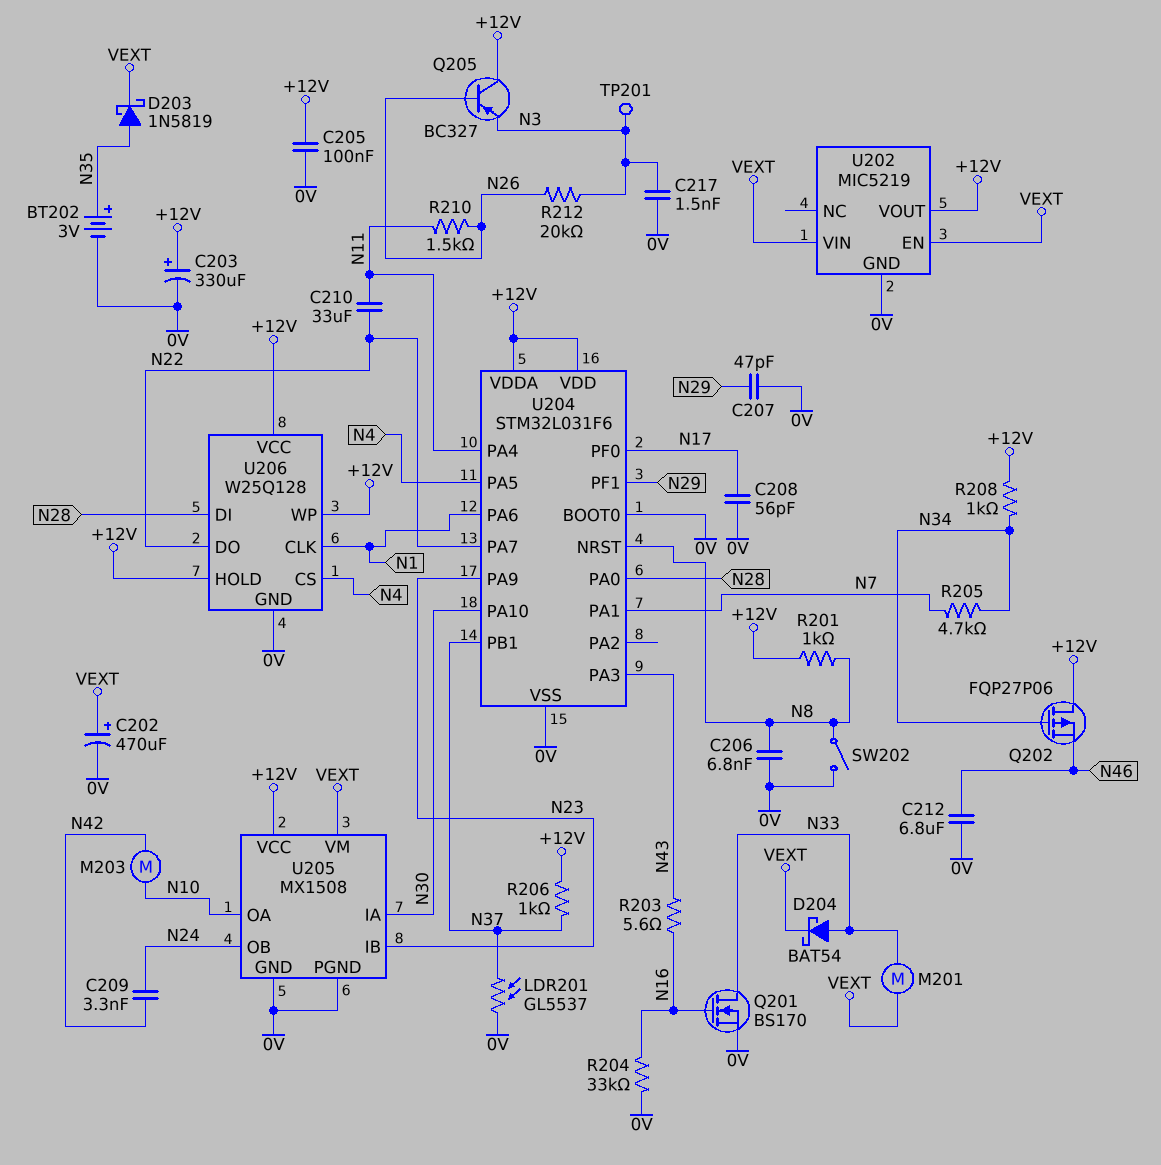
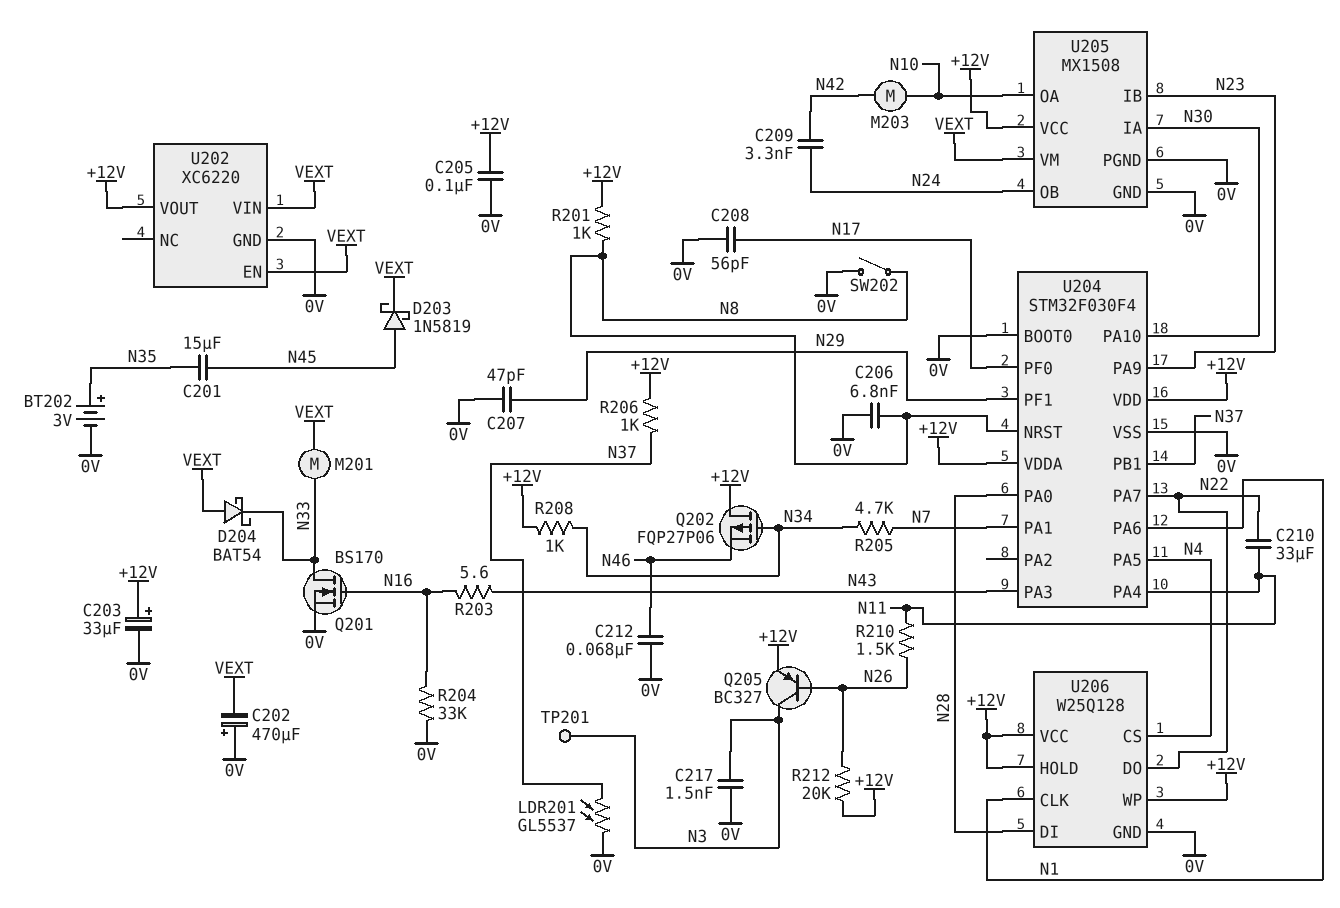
C201: none -> 15uF (N35, N45)
C202: 470uF (plus VEXT, minus 0V) -> 470uF (plus 0V, minus VEXT)
C203: 330uF (plus +12V, minus 0V) -> 33uF (plus +12V, minus 0V)
C212: 6.8uF (0V, N46) -> 68nF (0V, N46)
D203: schottky 1N5819 (A N35, K VEXT) -> schottky 1N5819 (A N45, K VEXT)
D204: schottky BAT54 (A N33, K VEXT) -> schottky BAT54 (A VEXT, K N33)
Q205: PNP BC327 (B N26, C +12V, E N3) -> PNP BC327 (B N26, C N3, E +12V)
R212: 20k (N3, N26) -> 20k (+12V, N26)
U202: MIC5219 -> XC6220
U204: STM32L031F6 -> STM32F030F4

